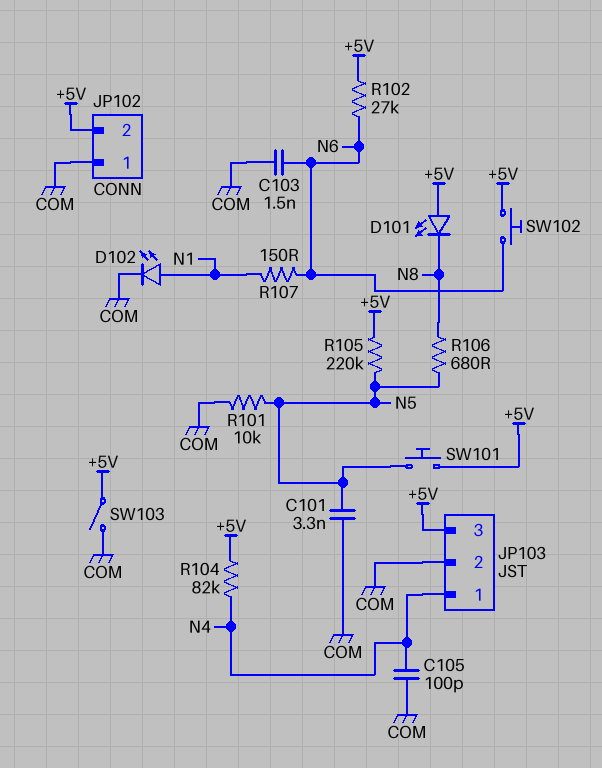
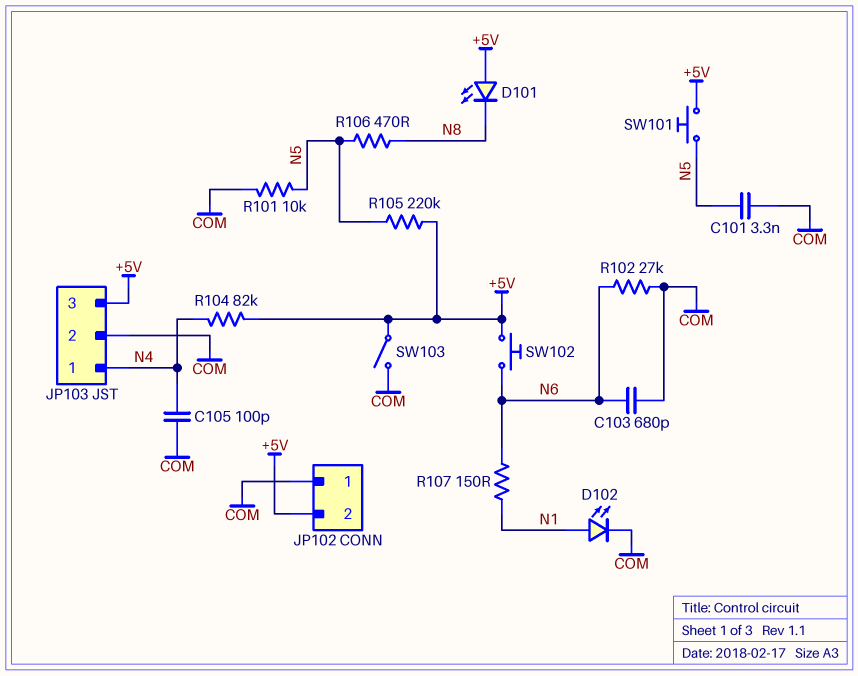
C103: 1.5nF (COM, N6) -> 680pF (COM, N6)
R102: 27k (+5V, N6) -> 27k (COM, N6)
R106: 680 (N5, N8) -> 470 (N5, N8)

